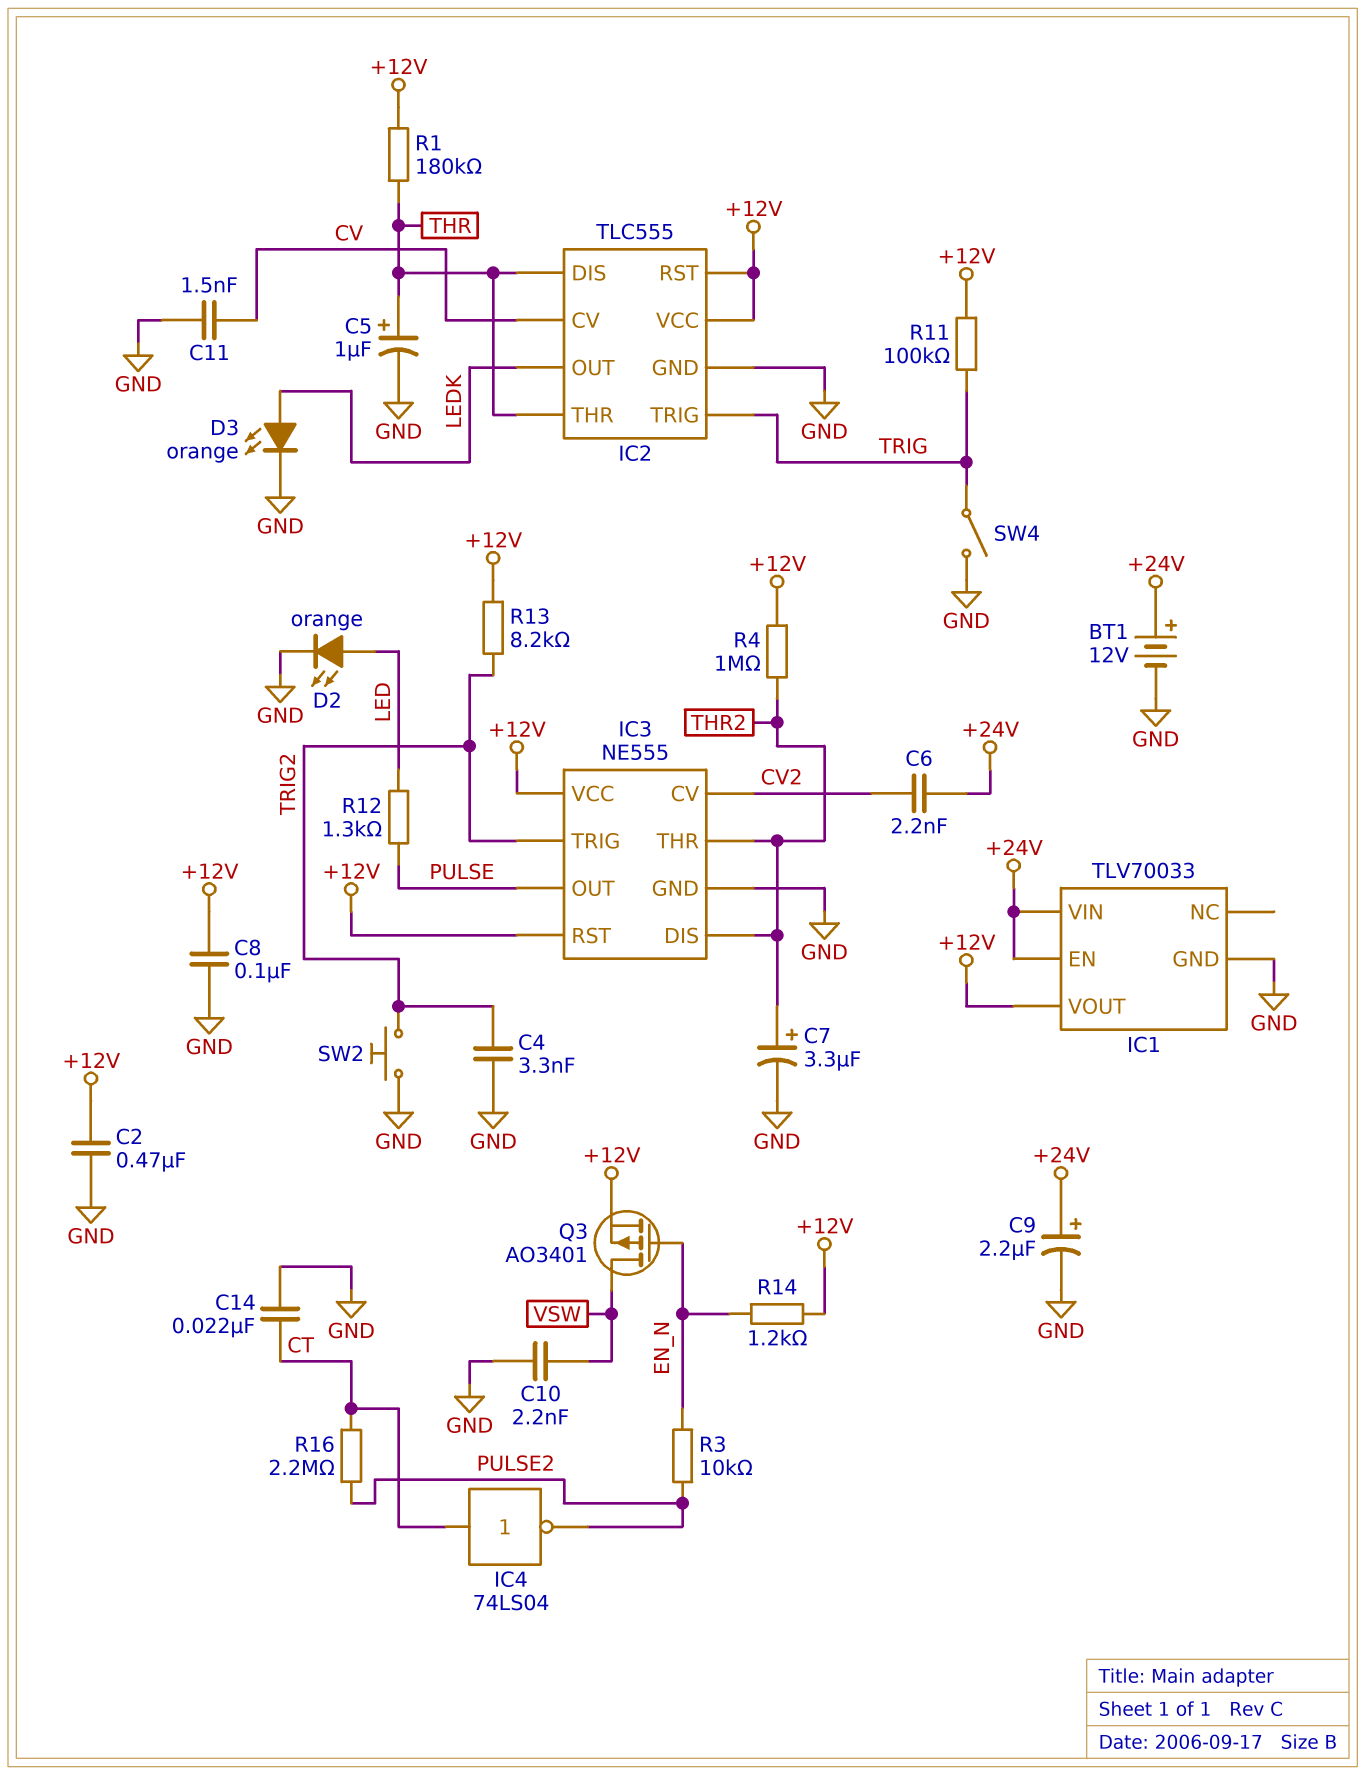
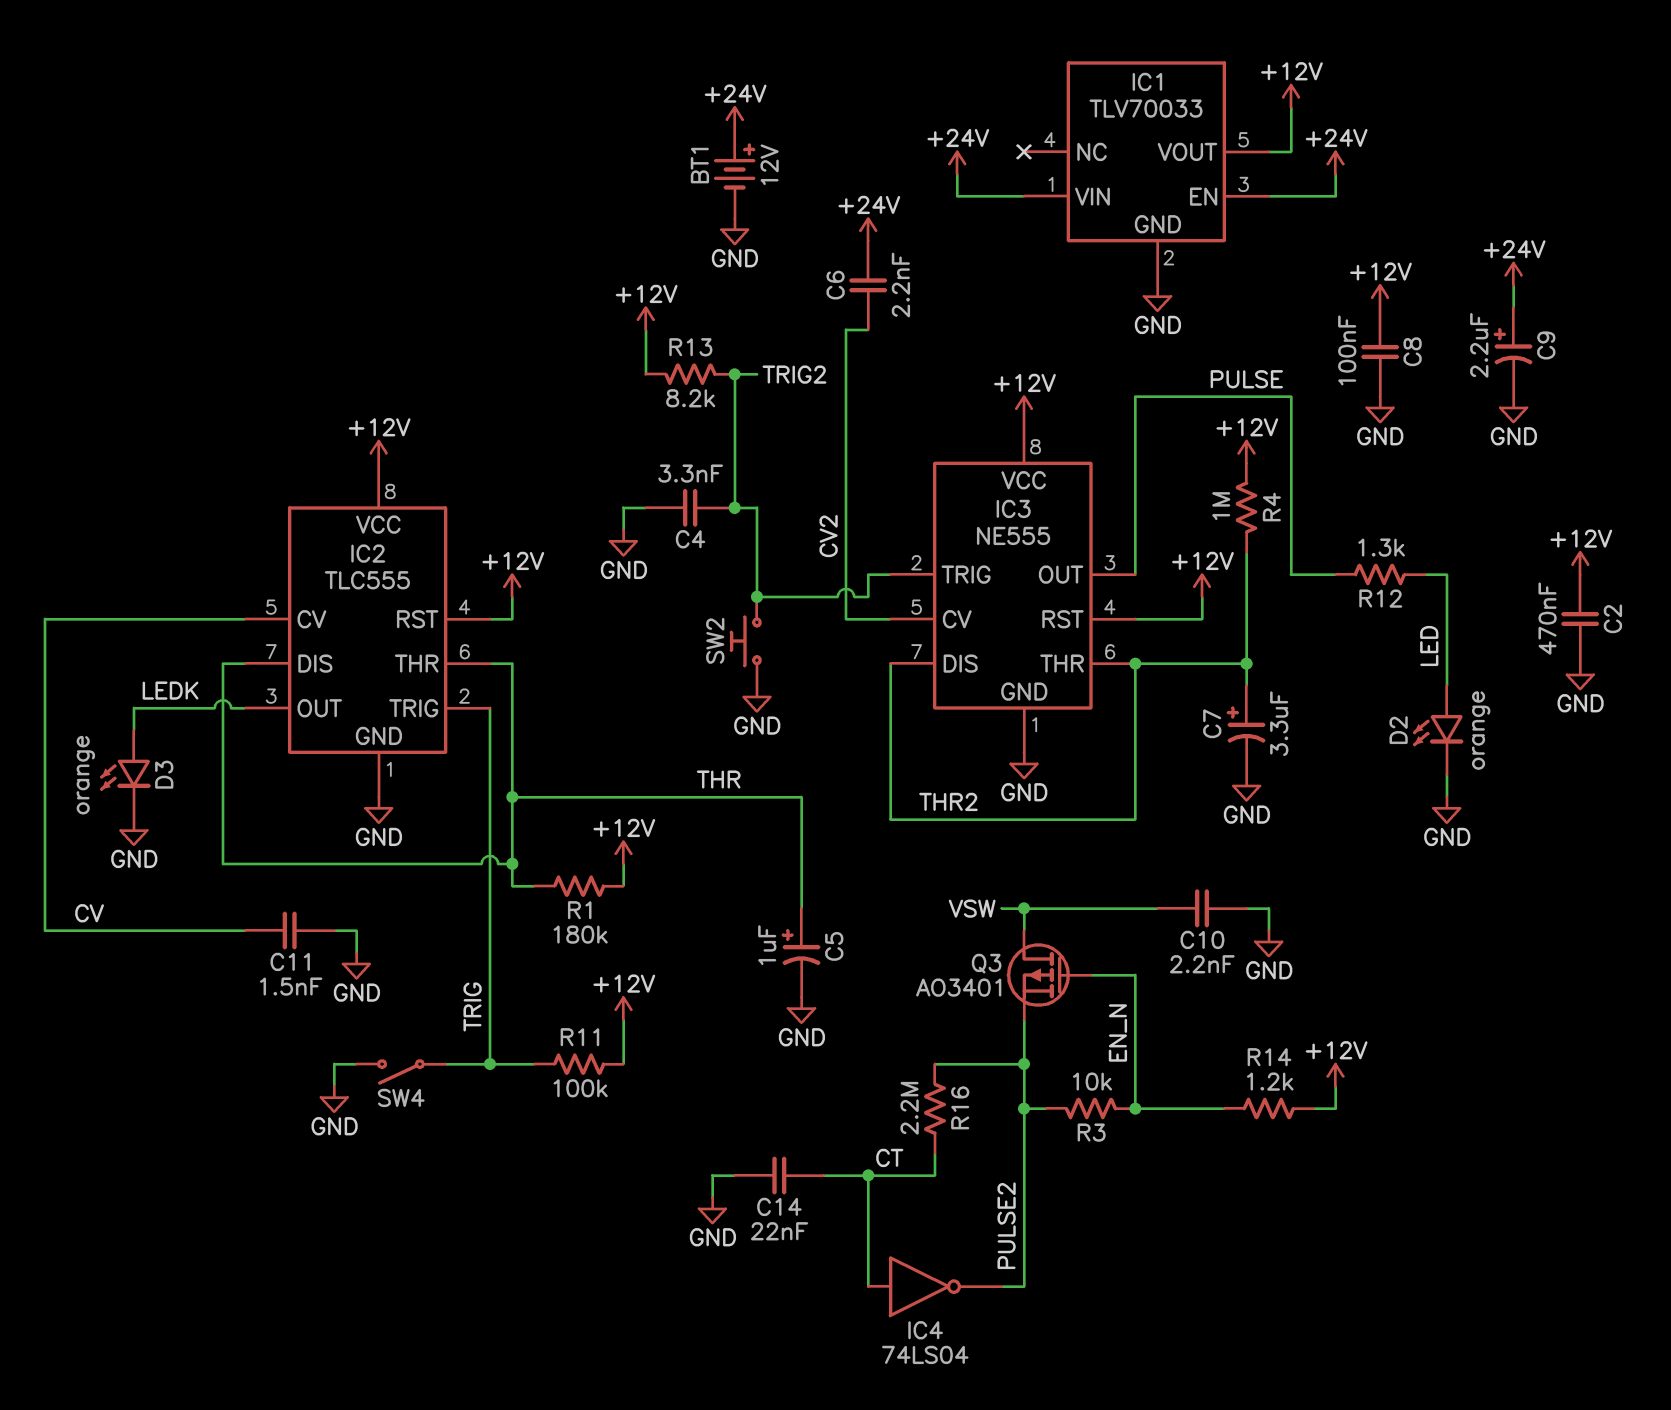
Q3: PMOS AO3401 (G EN_N, D VSW, S +12V) -> PMOS AO3401 (G EN_N, D VSW, S PULSE2)

